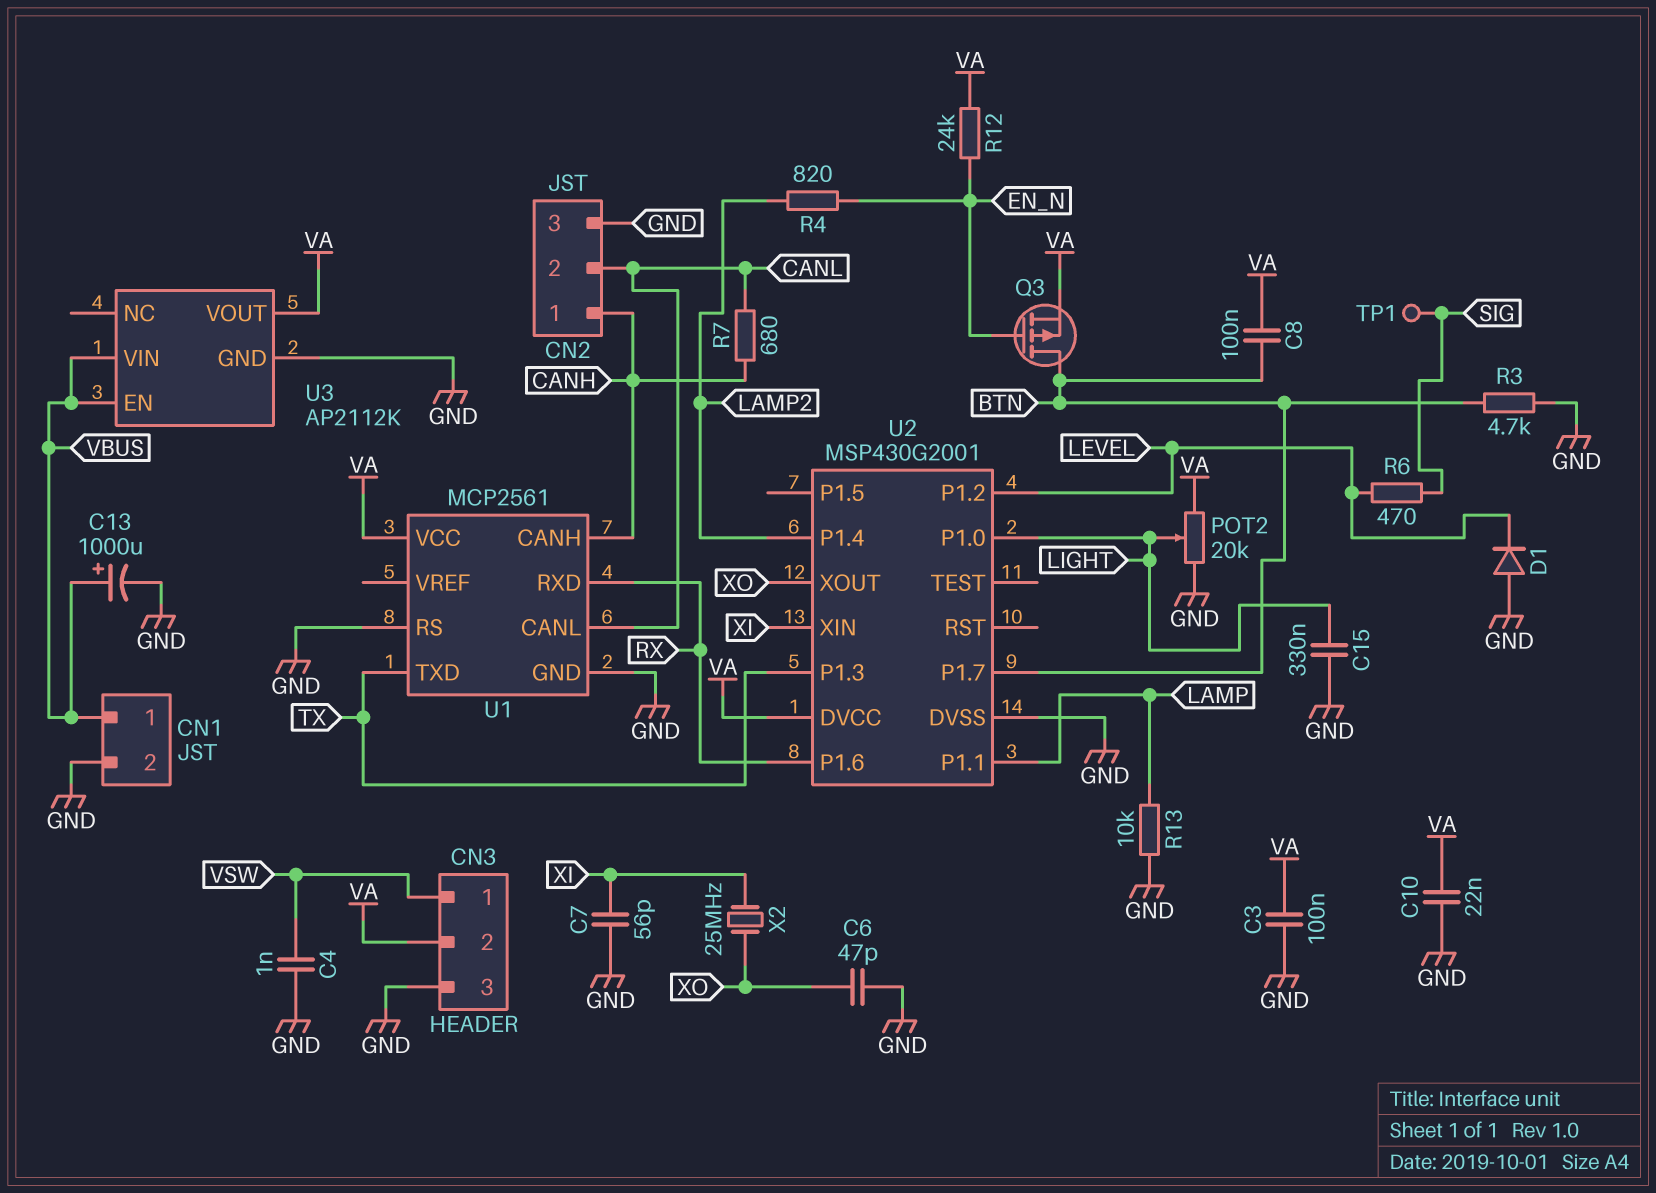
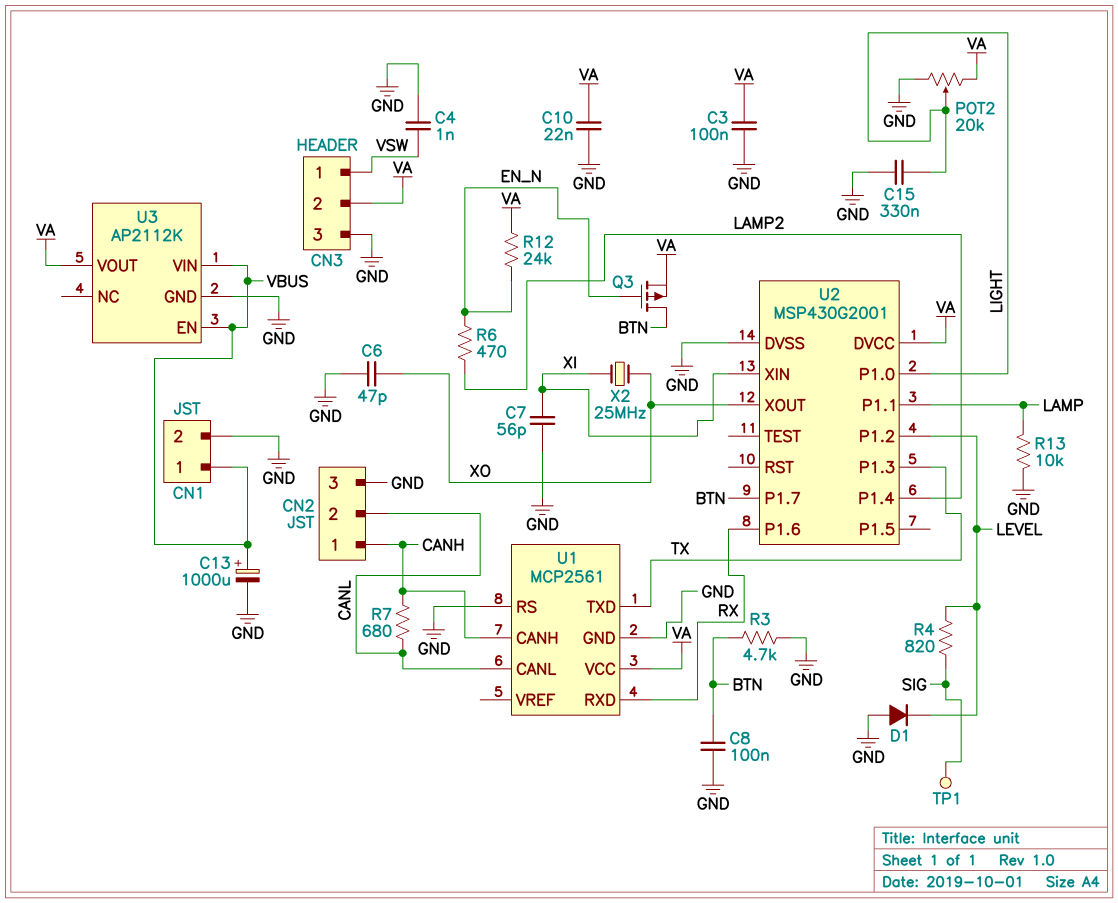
C8: 100nF (BTN, VA) -> 100nF (BTN, GND)
R4: 820 (EN_N, LAMP2) -> 820 (LEVEL, SIG)
R6: 470 (LEVEL, SIG) -> 470 (EN_N, LAMP2)

